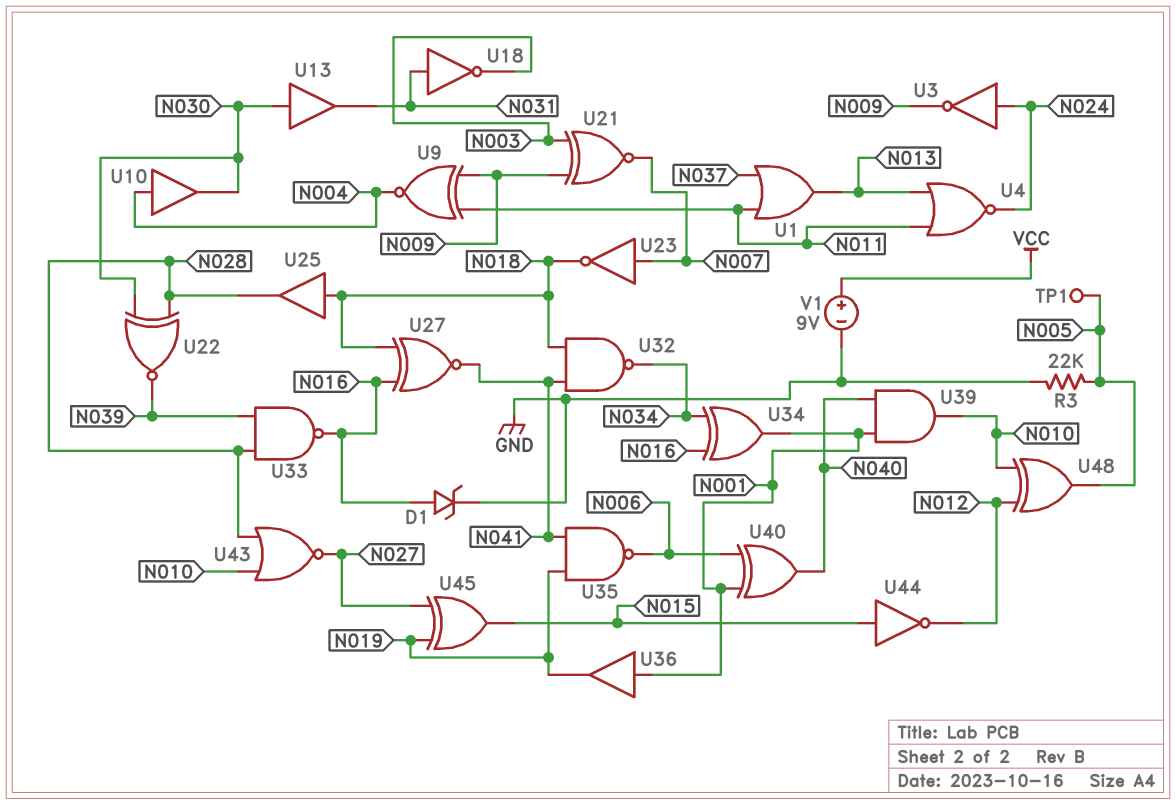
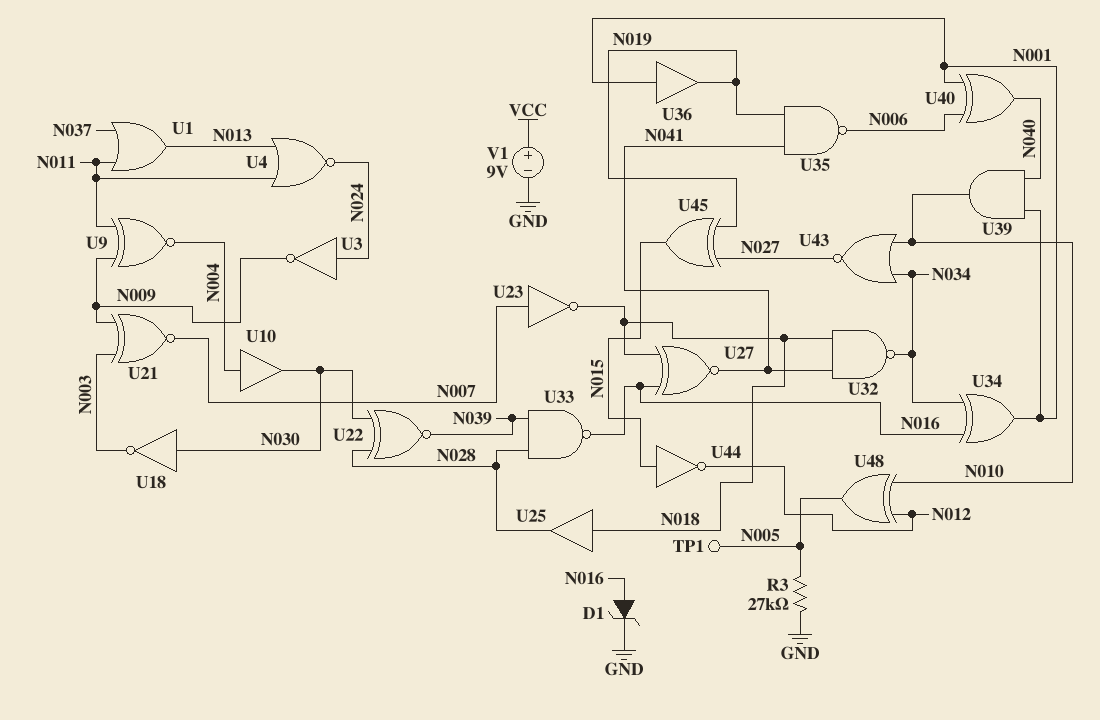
R3: 22k (GND, N005) -> 27k (GND, N005)
U13: buffer (in N030, out N031) -> none
U18: NOT (in N031, out N003) -> NOT (in N030, out N003)
U43: NOR (in N010, in N028, out N027) -> NOR (in N010, in N034, out N027)

